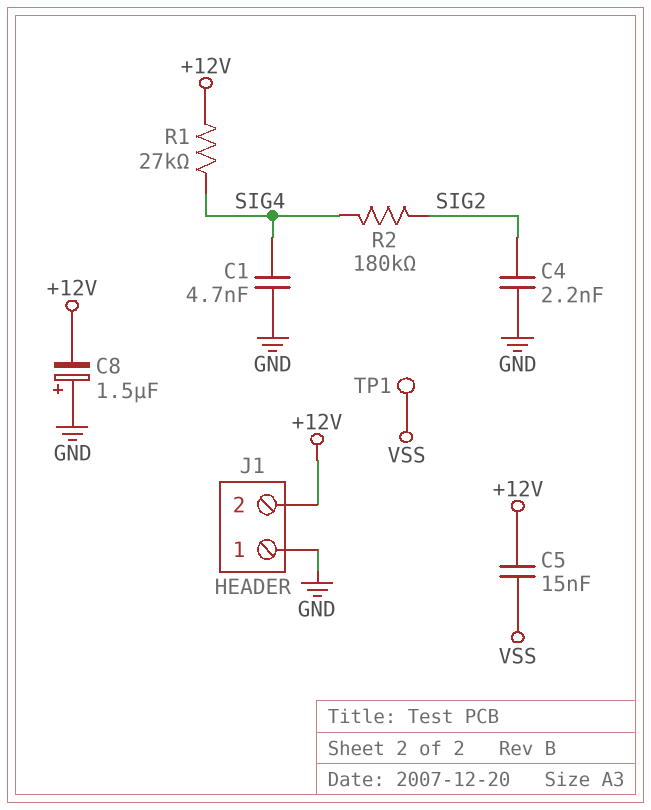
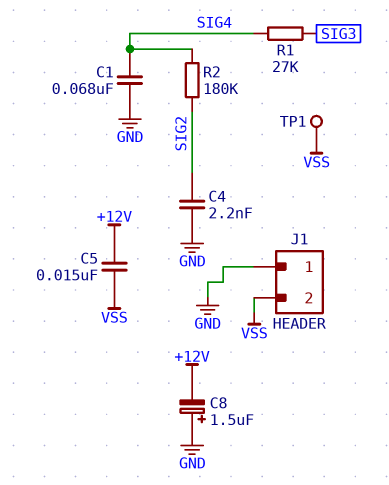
C1: 4.7nF (GND, SIG4) -> 68nF (GND, SIG4)
J1 pin 2: +12V -> VSS
R1: 27k (+12V, SIG4) -> 27k (SIG3, SIG4)

